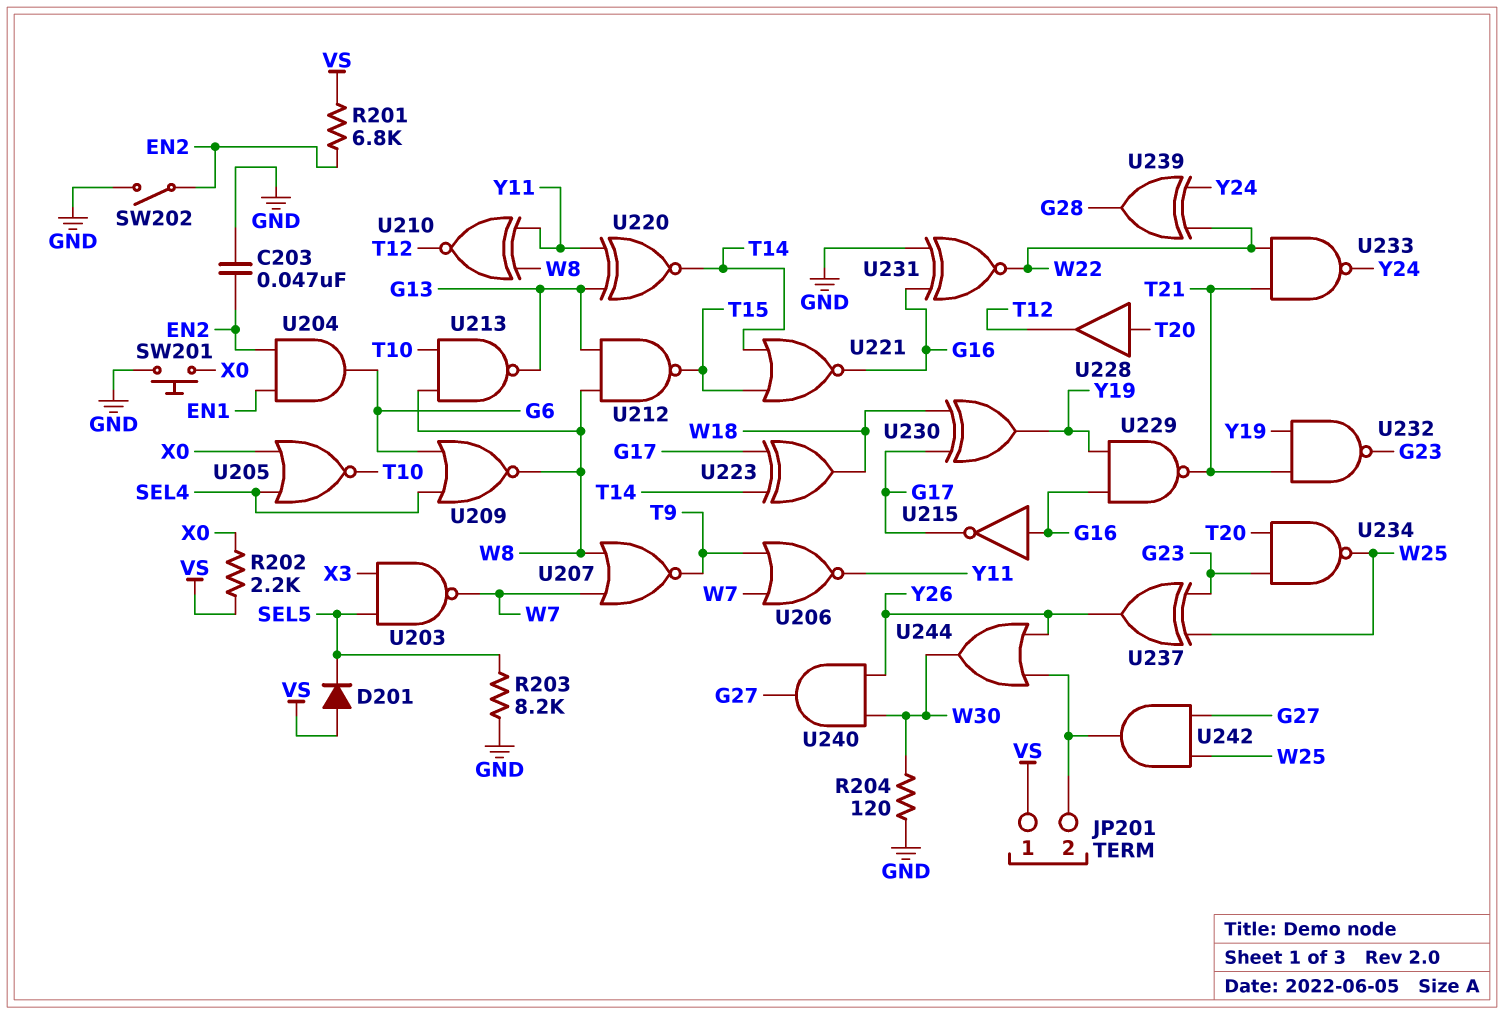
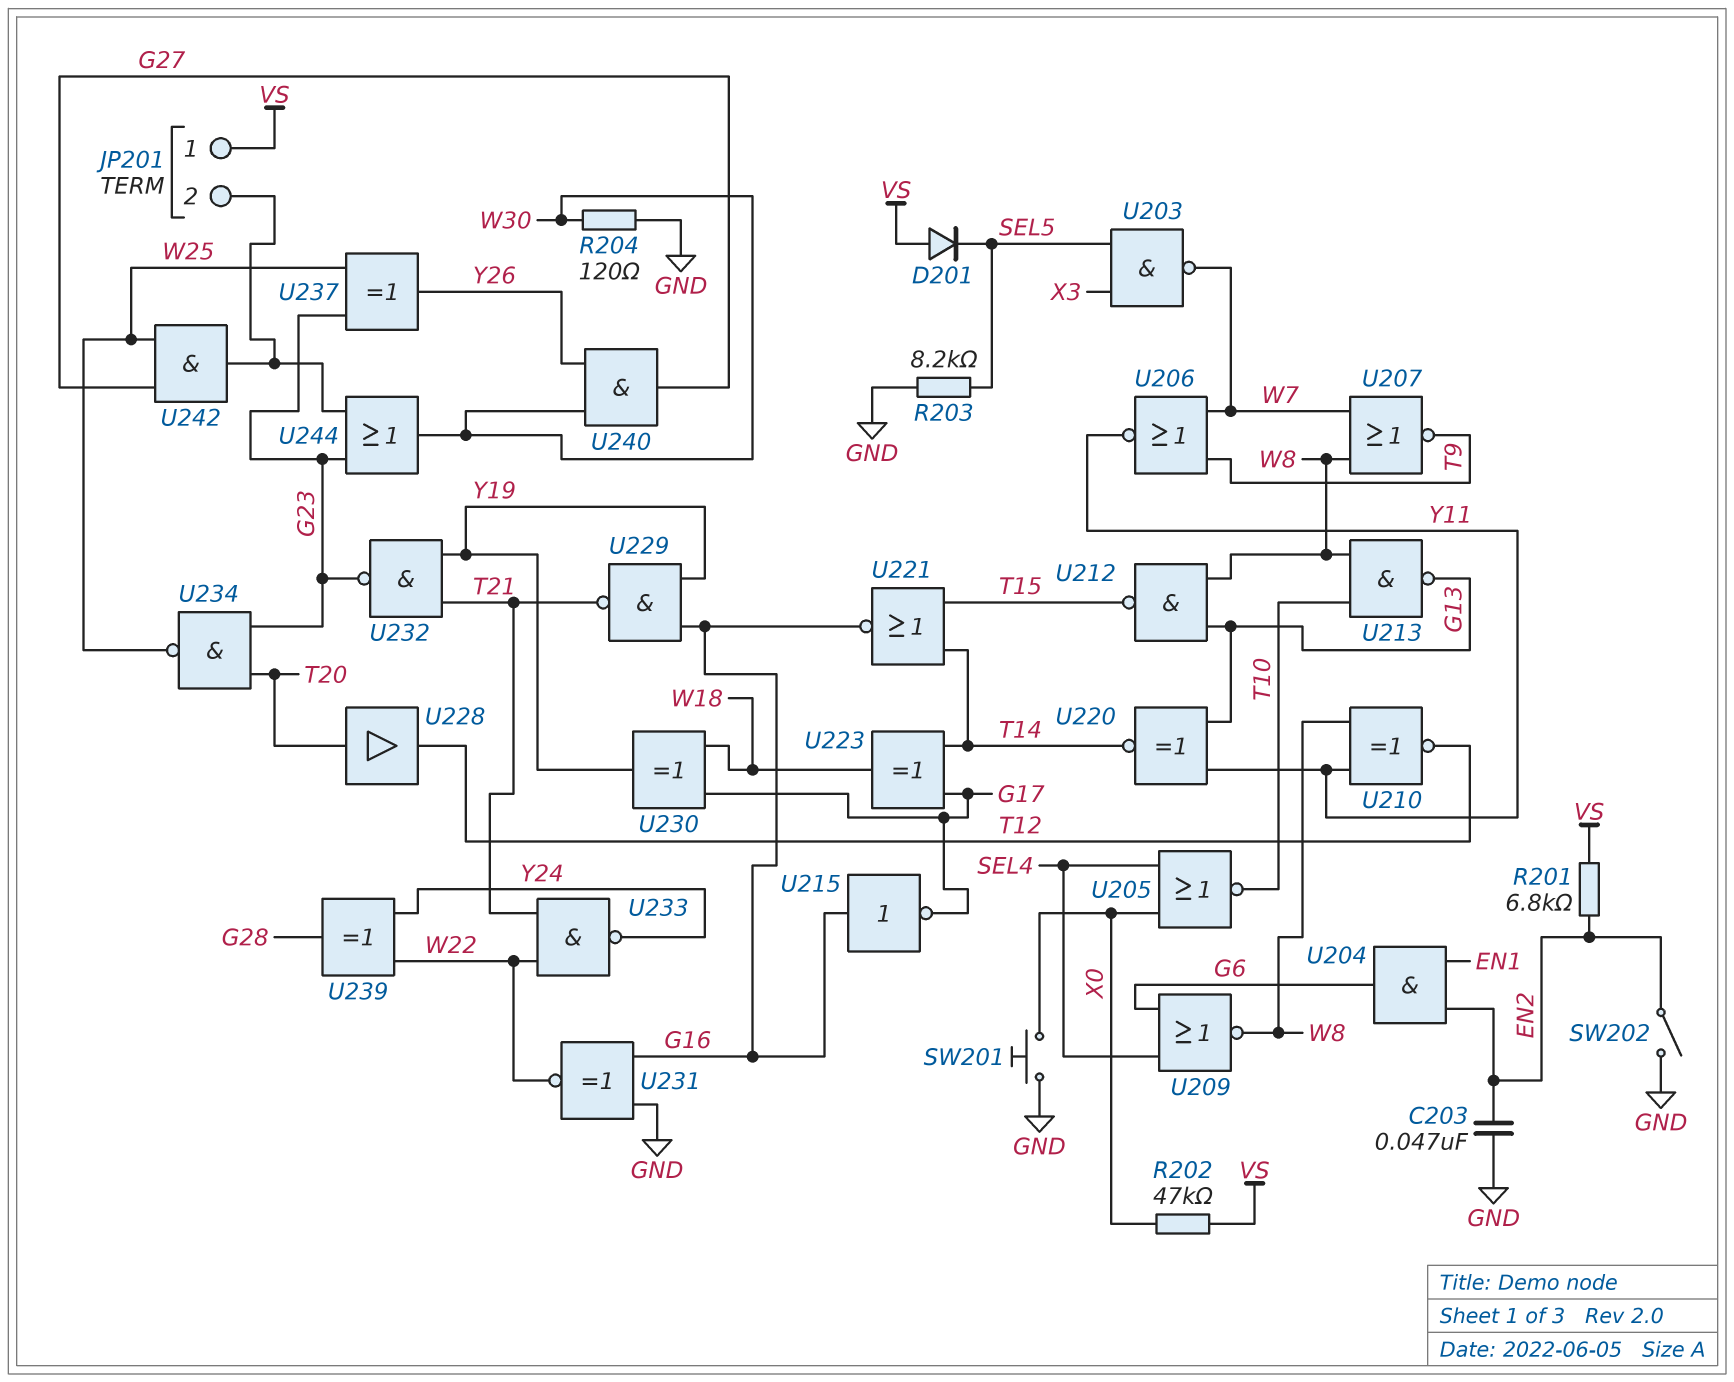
R202: 2.2k (VS, X0) -> 47k (VS, X0)
U244: OR (in JP201/2, in Y26, out W30) -> OR (in G23, in JP201/2, out W30)

